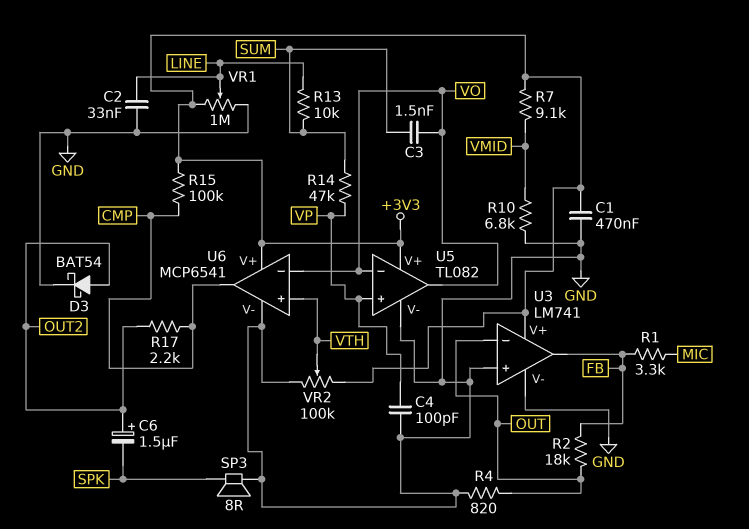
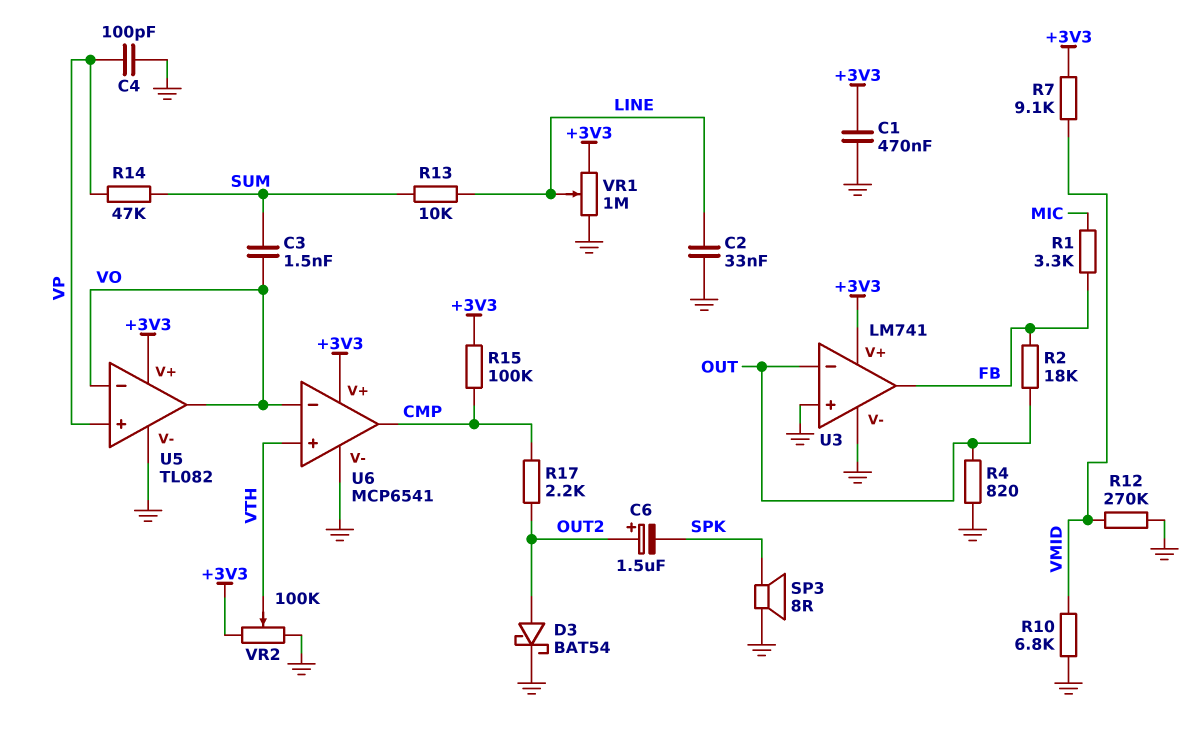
R12: none -> 270k (GND, VMID)

